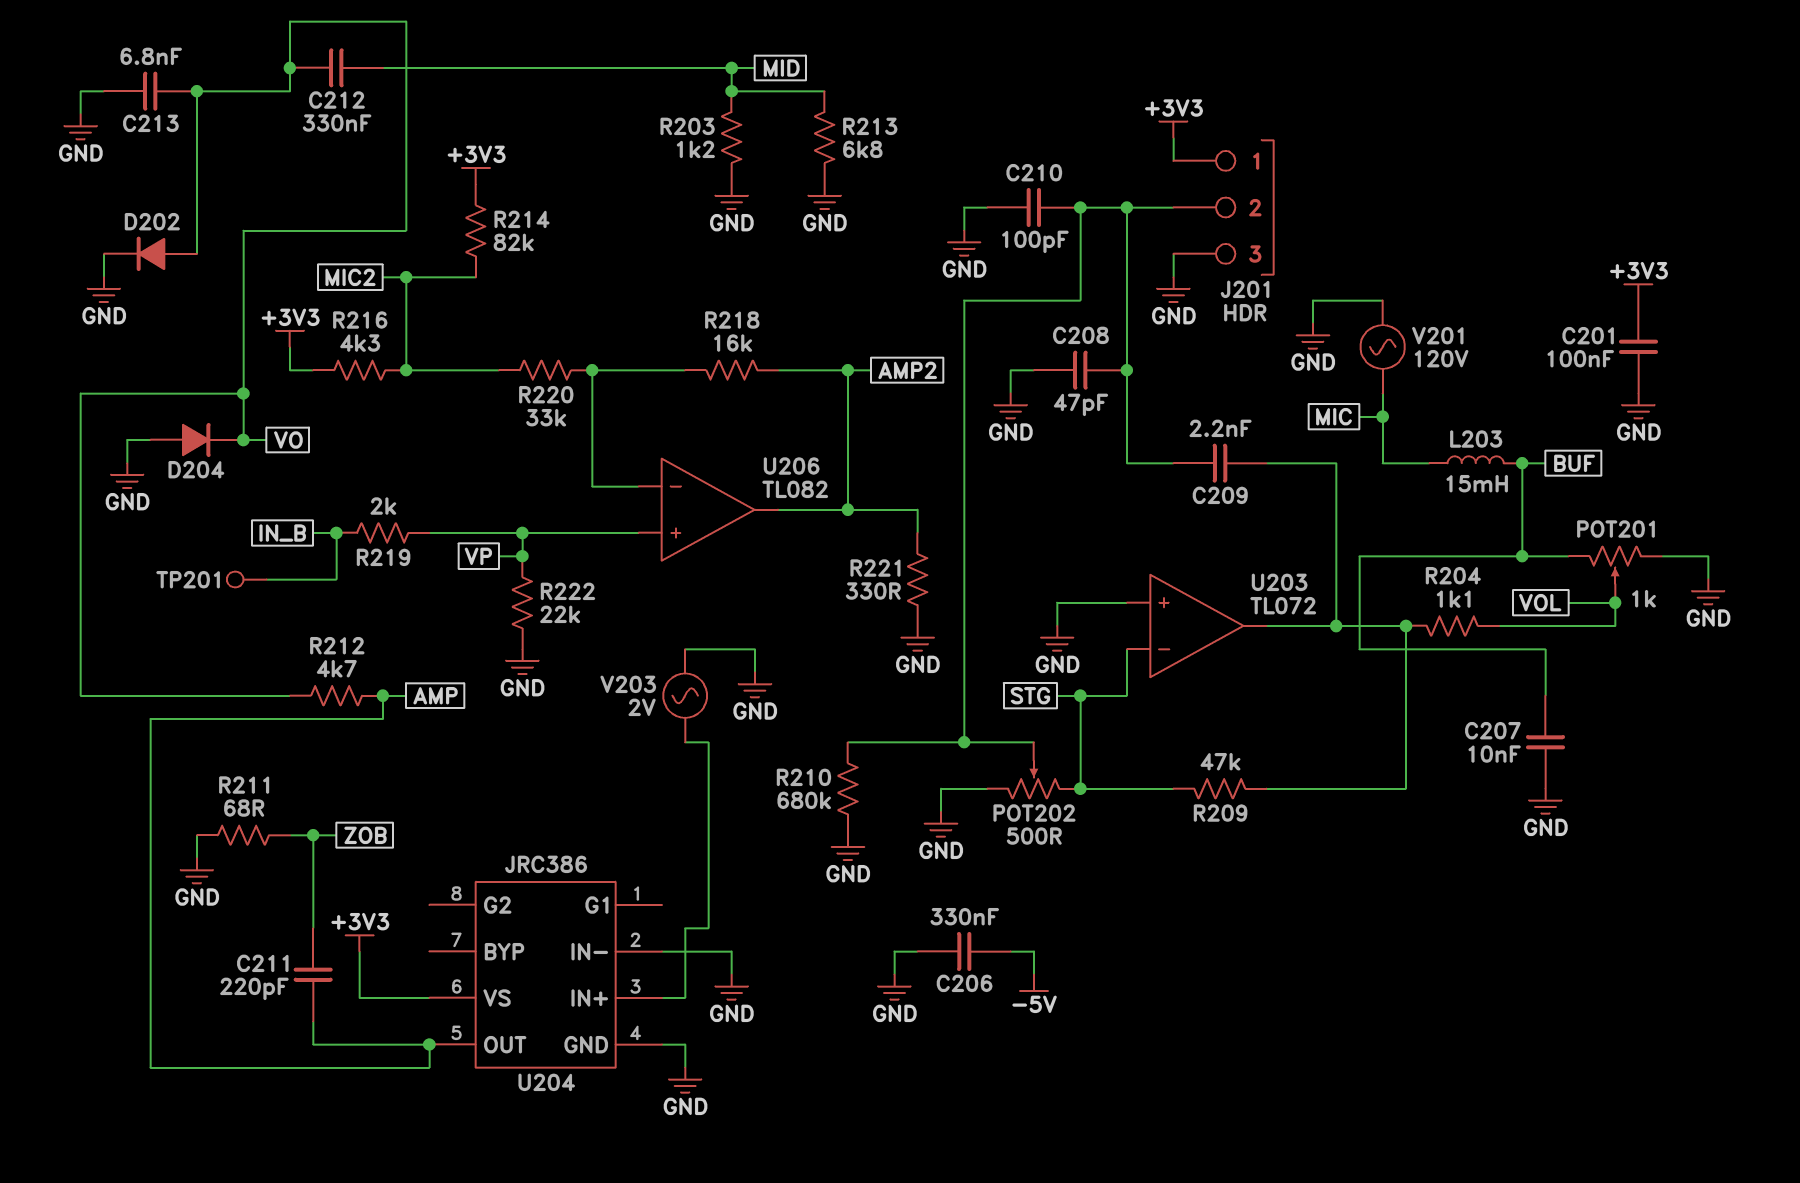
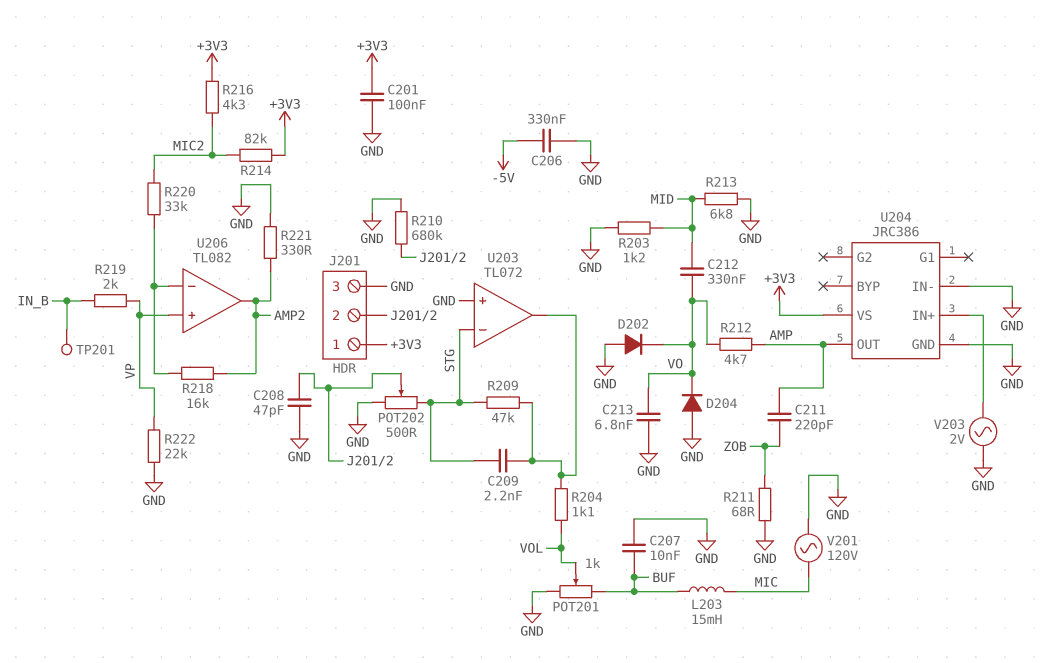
C209: 2.2nF (J201/2, U203/out) -> 2.2nF (STG, U203/out)
C210: 100pF (GND, J201/2) -> none
D202: diode (A VO, K GND) -> diode (A GND, K VO)

